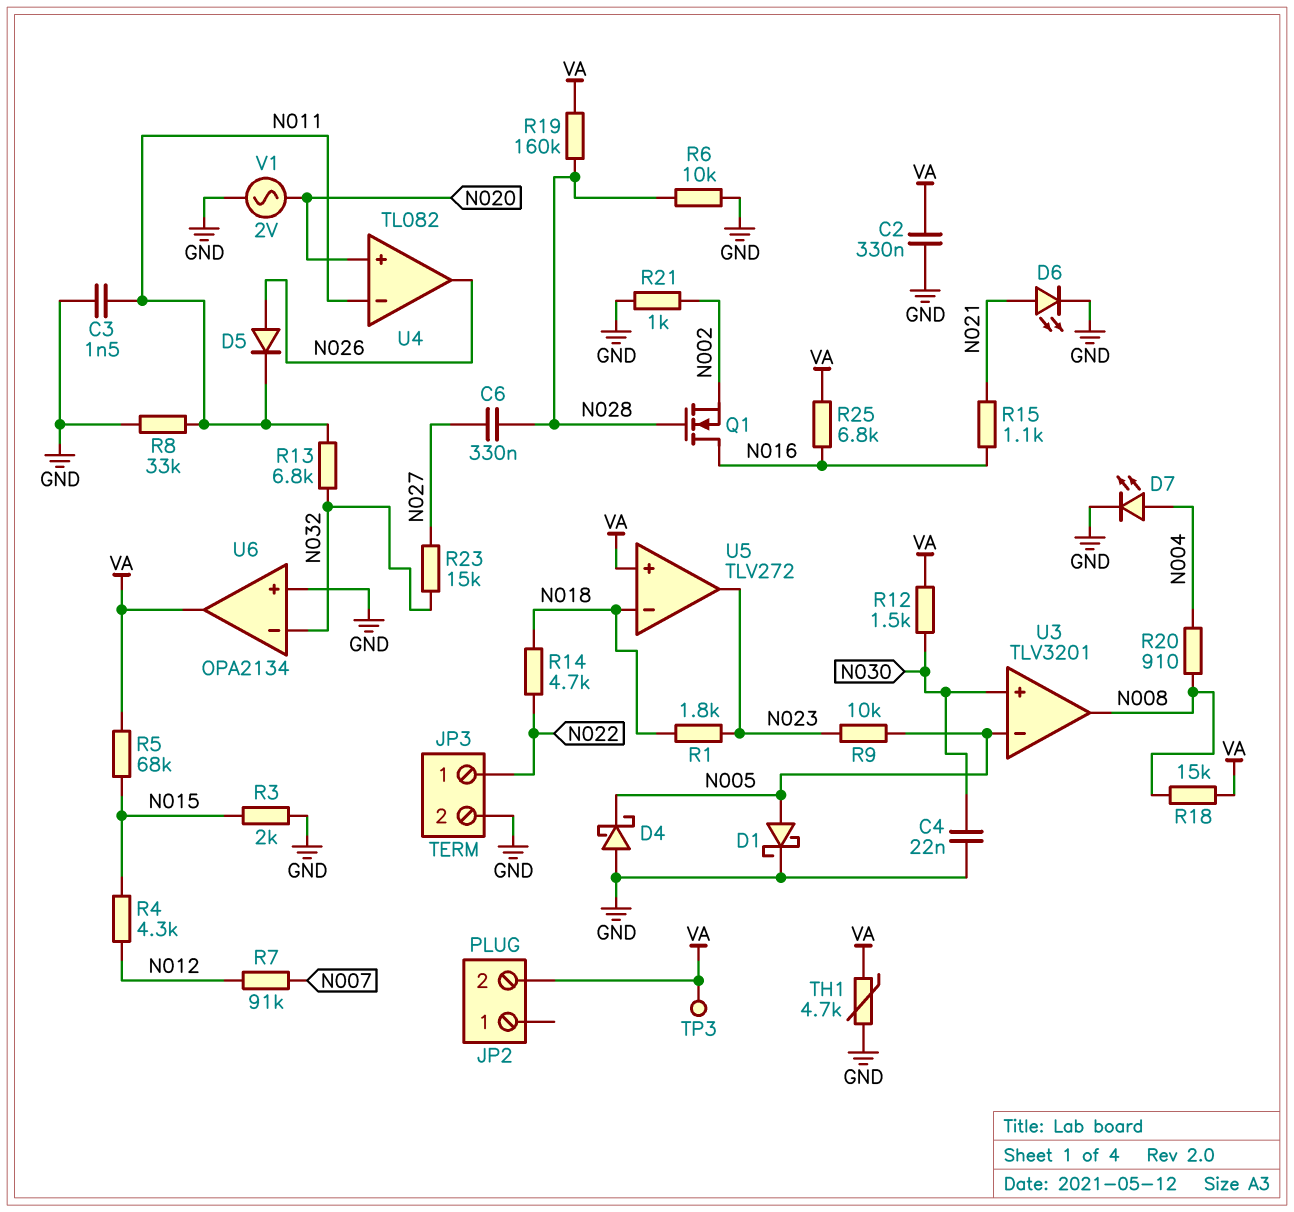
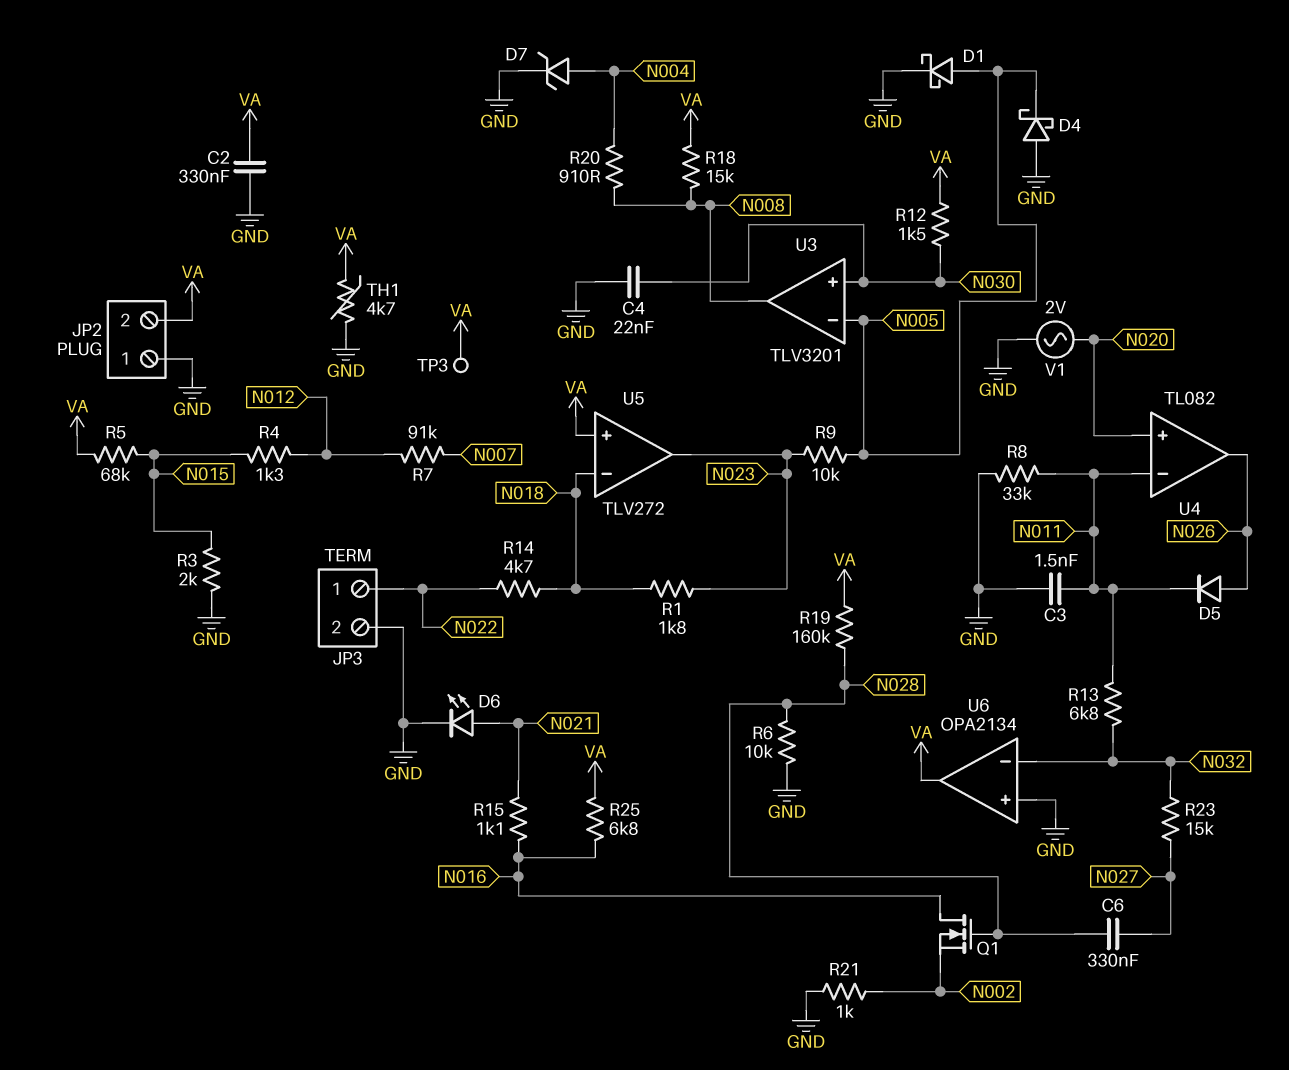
D7: LED (A N004, K GND) -> zener (A N004, K GND)
JP2 pin 1: none -> GND
R4: 4.3k (N012, N015) -> 1.3k (N012, N015)

